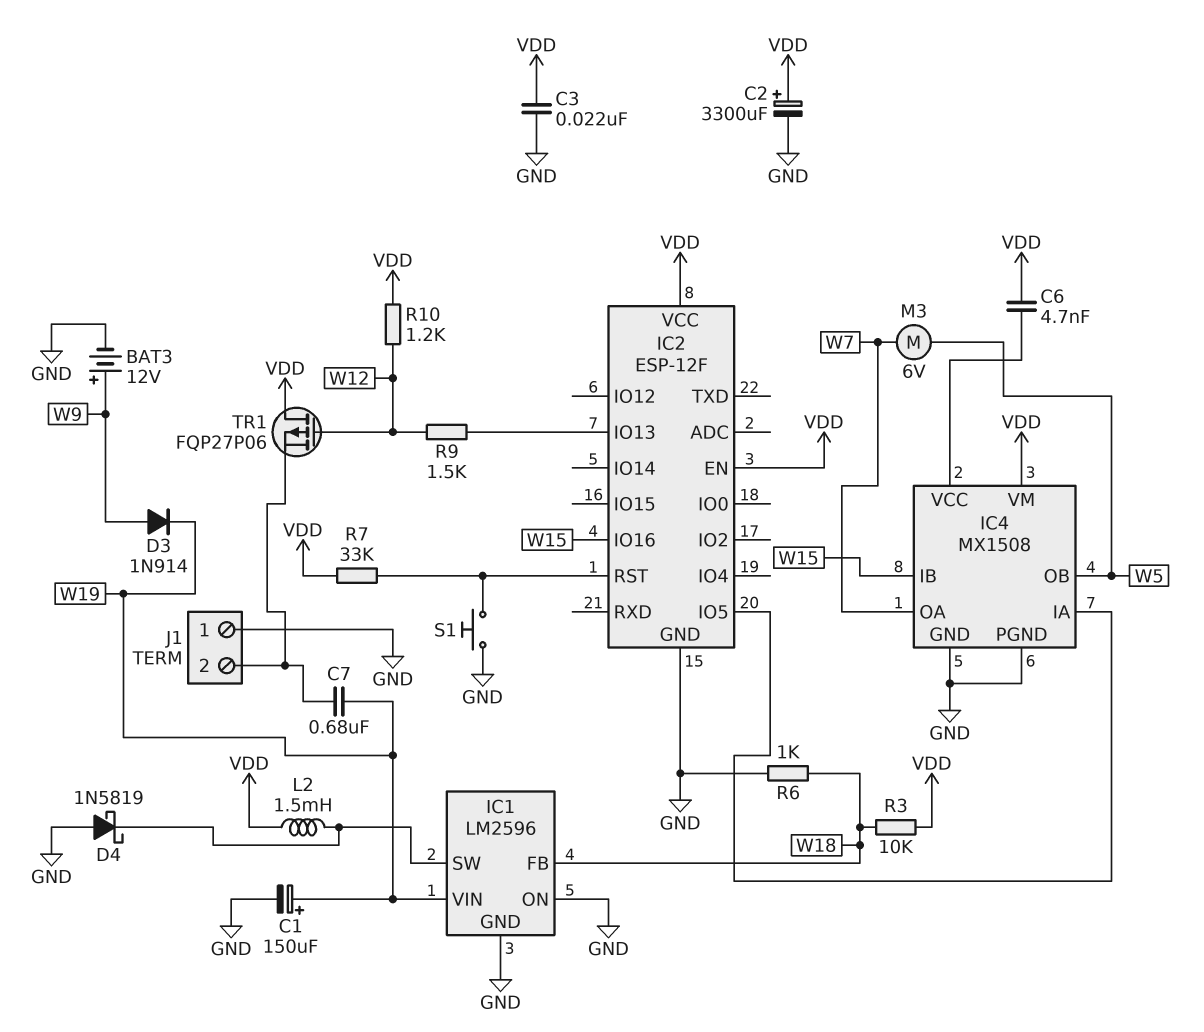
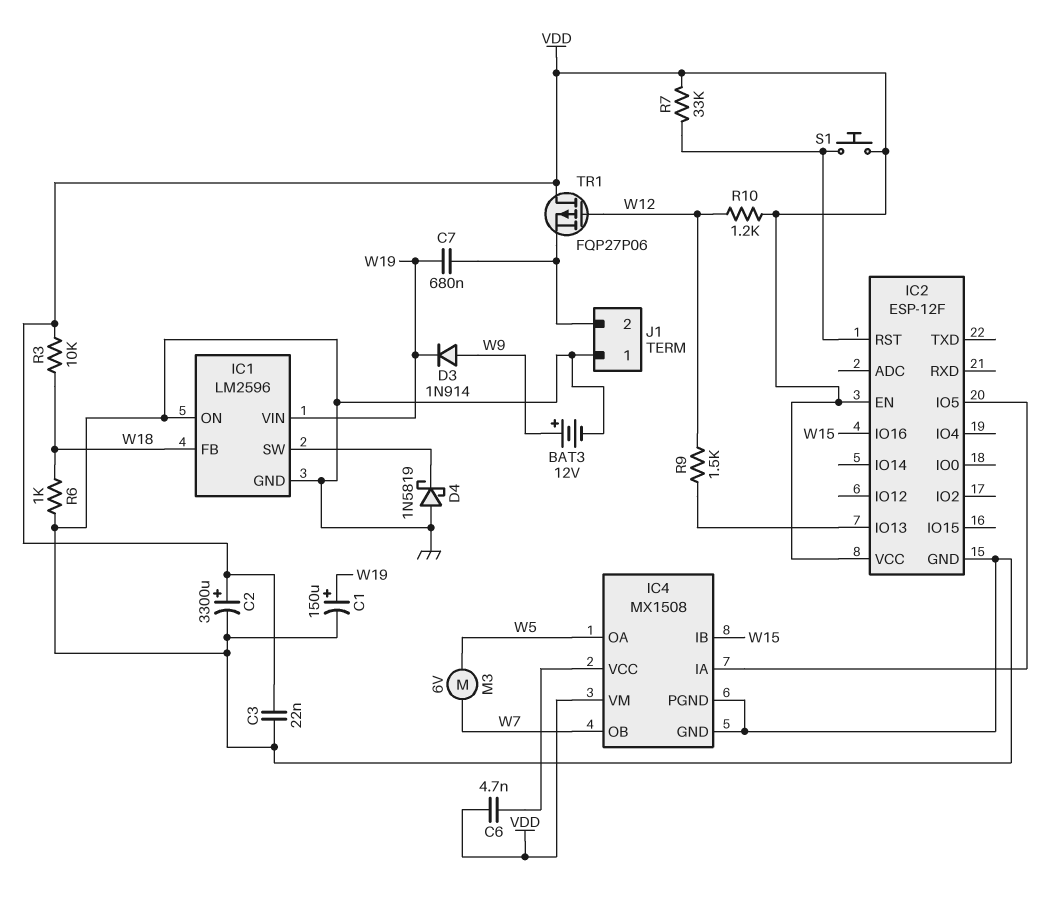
IC4 pin OA: W7 -> W5
IC4 pin OB: W5 -> W7
L2: 1.5mH (IC1/SW, VDD) -> none
S1: button (GND, IC2/RST) -> button (IC2/RST, VDD)

